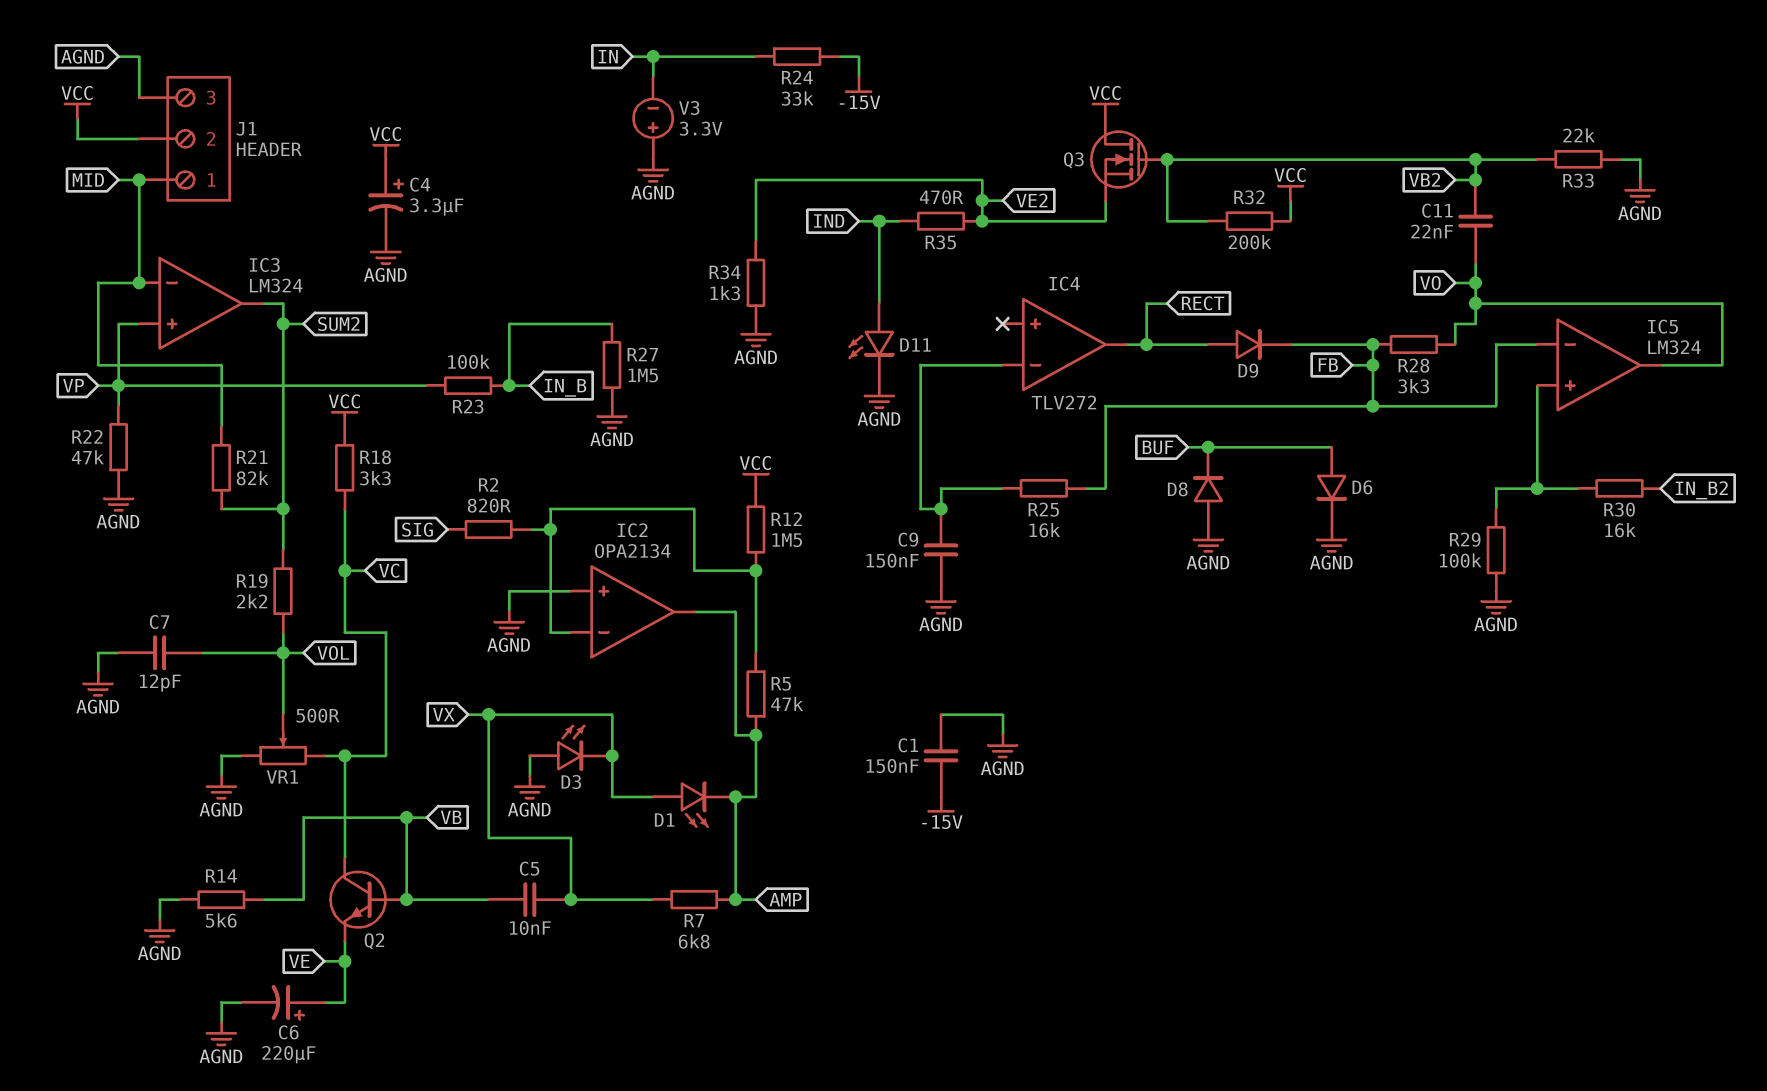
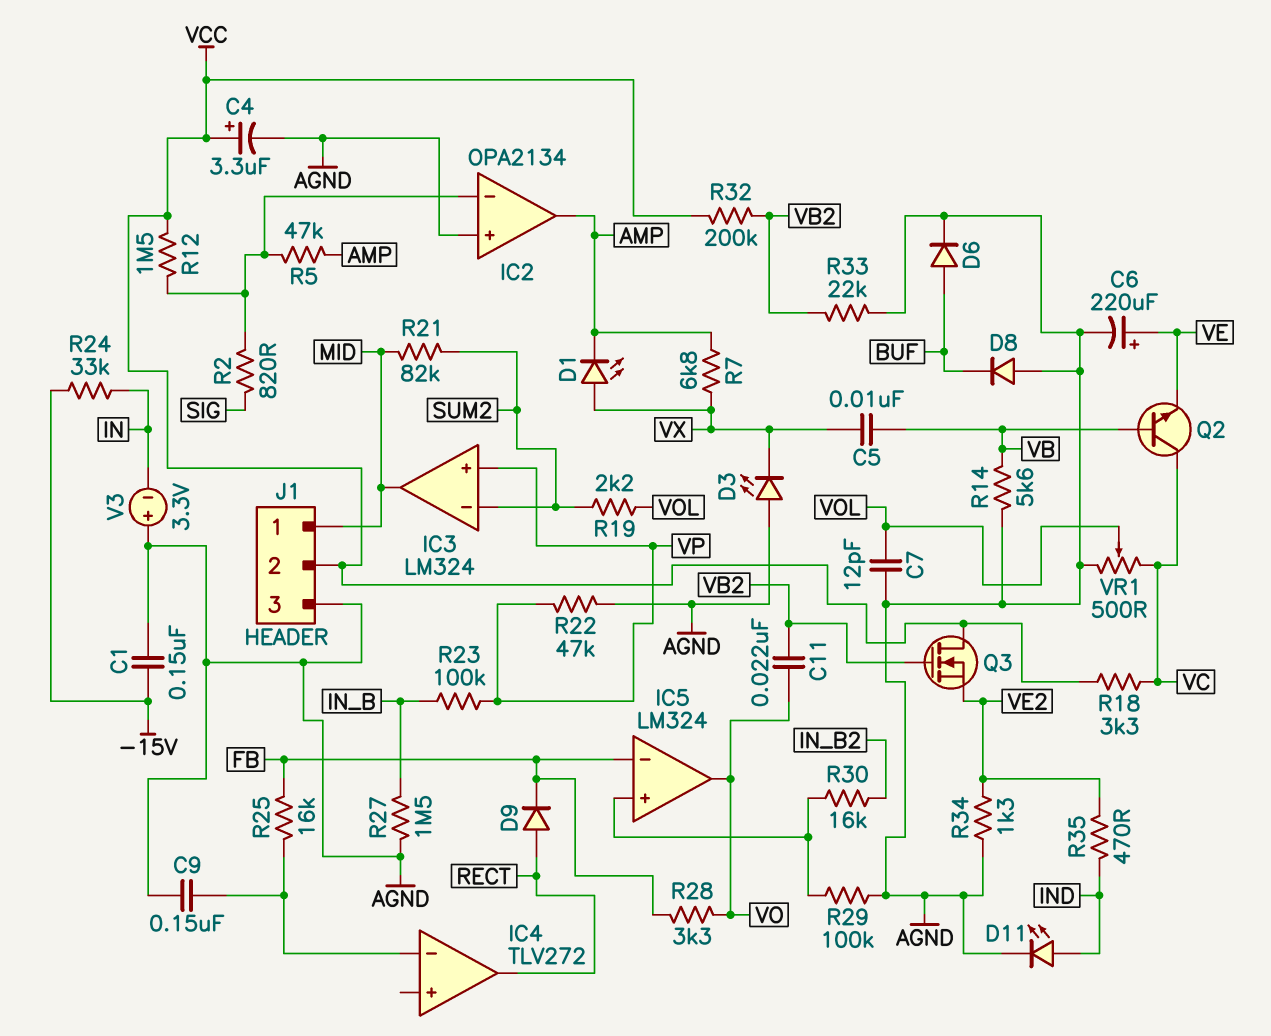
IC3 pin in-: MID -> SUM2
IC3 pin out: SUM2 -> MID

